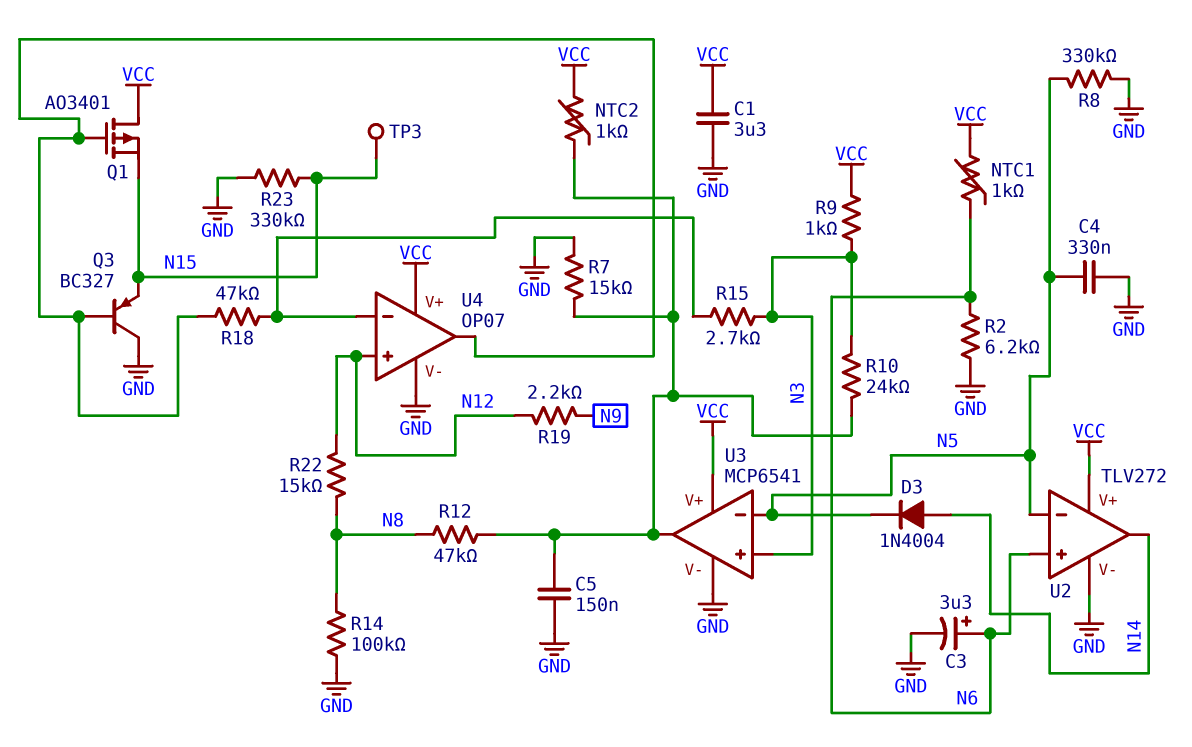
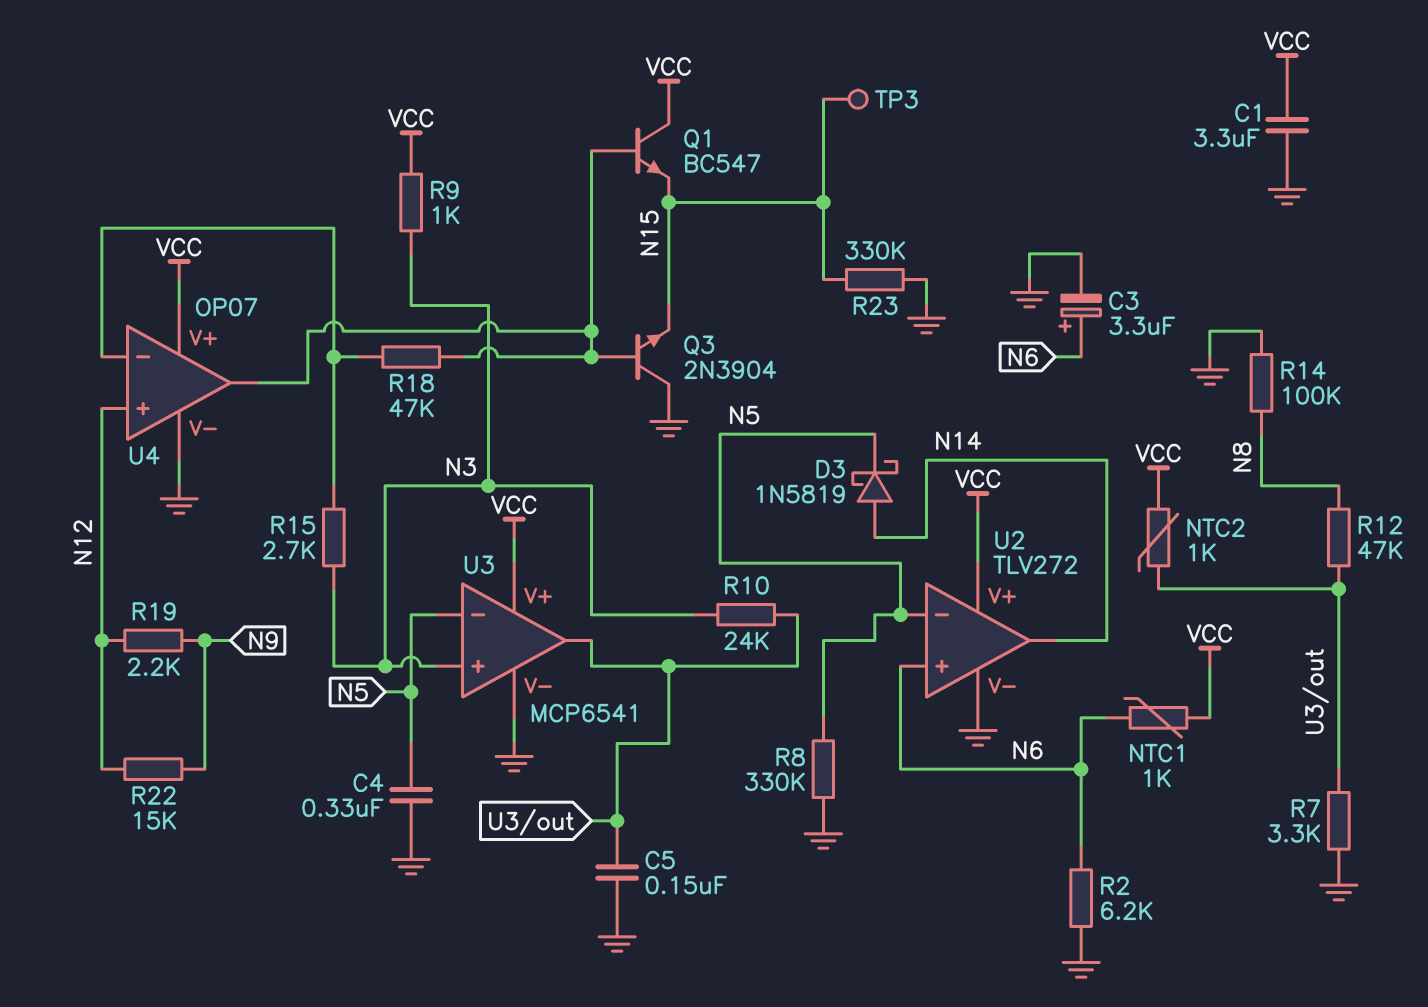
D3: diode 1N4004 (A N14, K N5) -> schottky 1N5819 (A N14, K N5)
Q1: PMOS AO3401 (G U4/out, D VCC, S N15) -> NPN BC547 (B U4/out, C VCC, E N15)
Q3: PNP BC327 (B U4/out, C GND, E N15) -> NPN 2N3904 (B U4/out, C GND, E N15)
R7: 15k (GND, U3/out) -> 3.3k (GND, U3/out)
R22: 15k (N8, N12) -> 15k (N9, N12)

